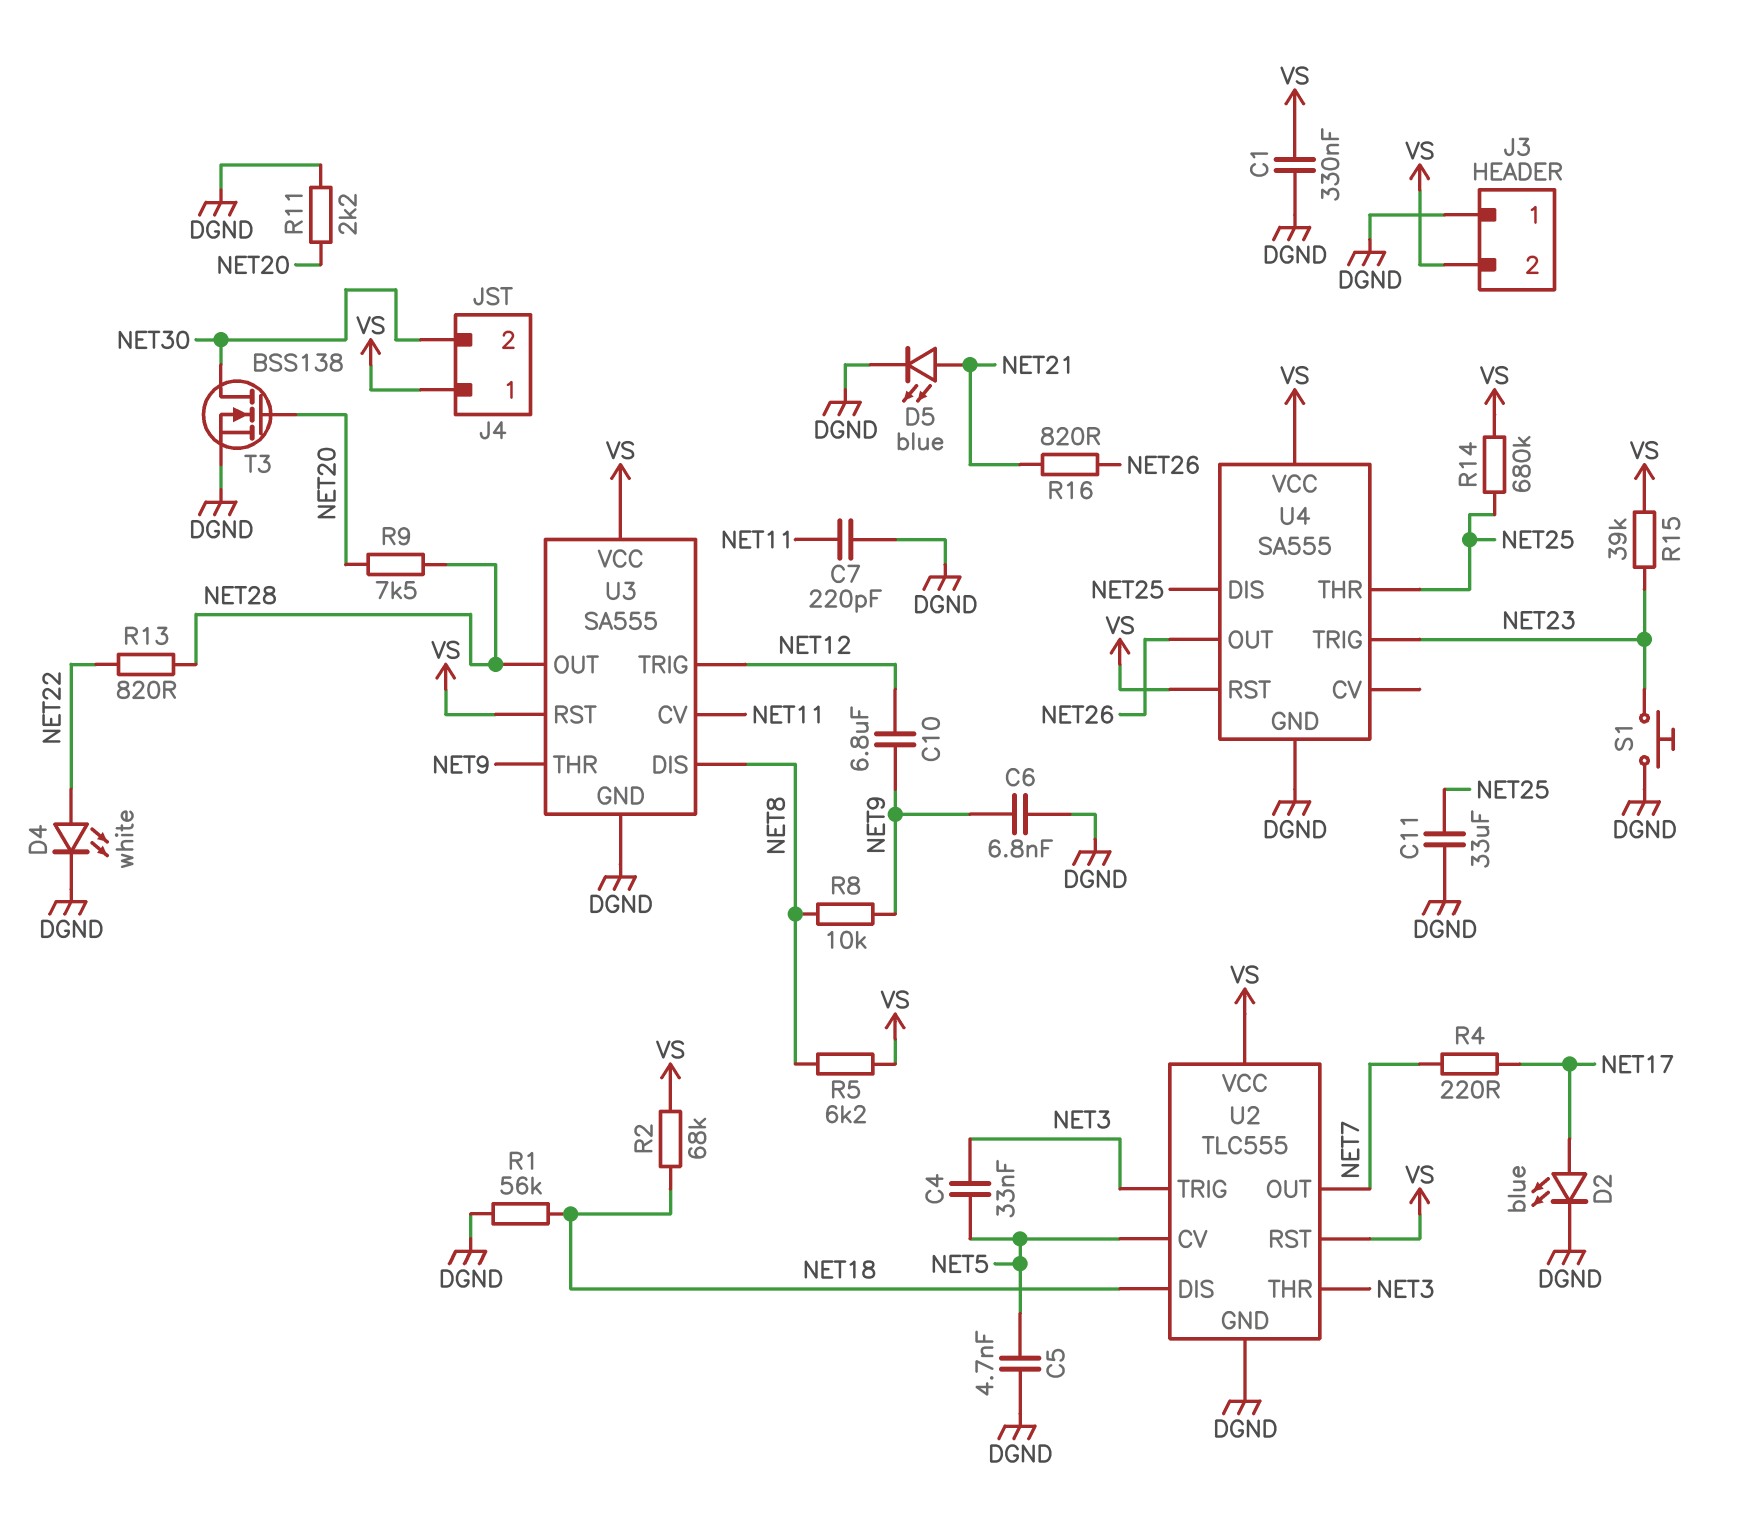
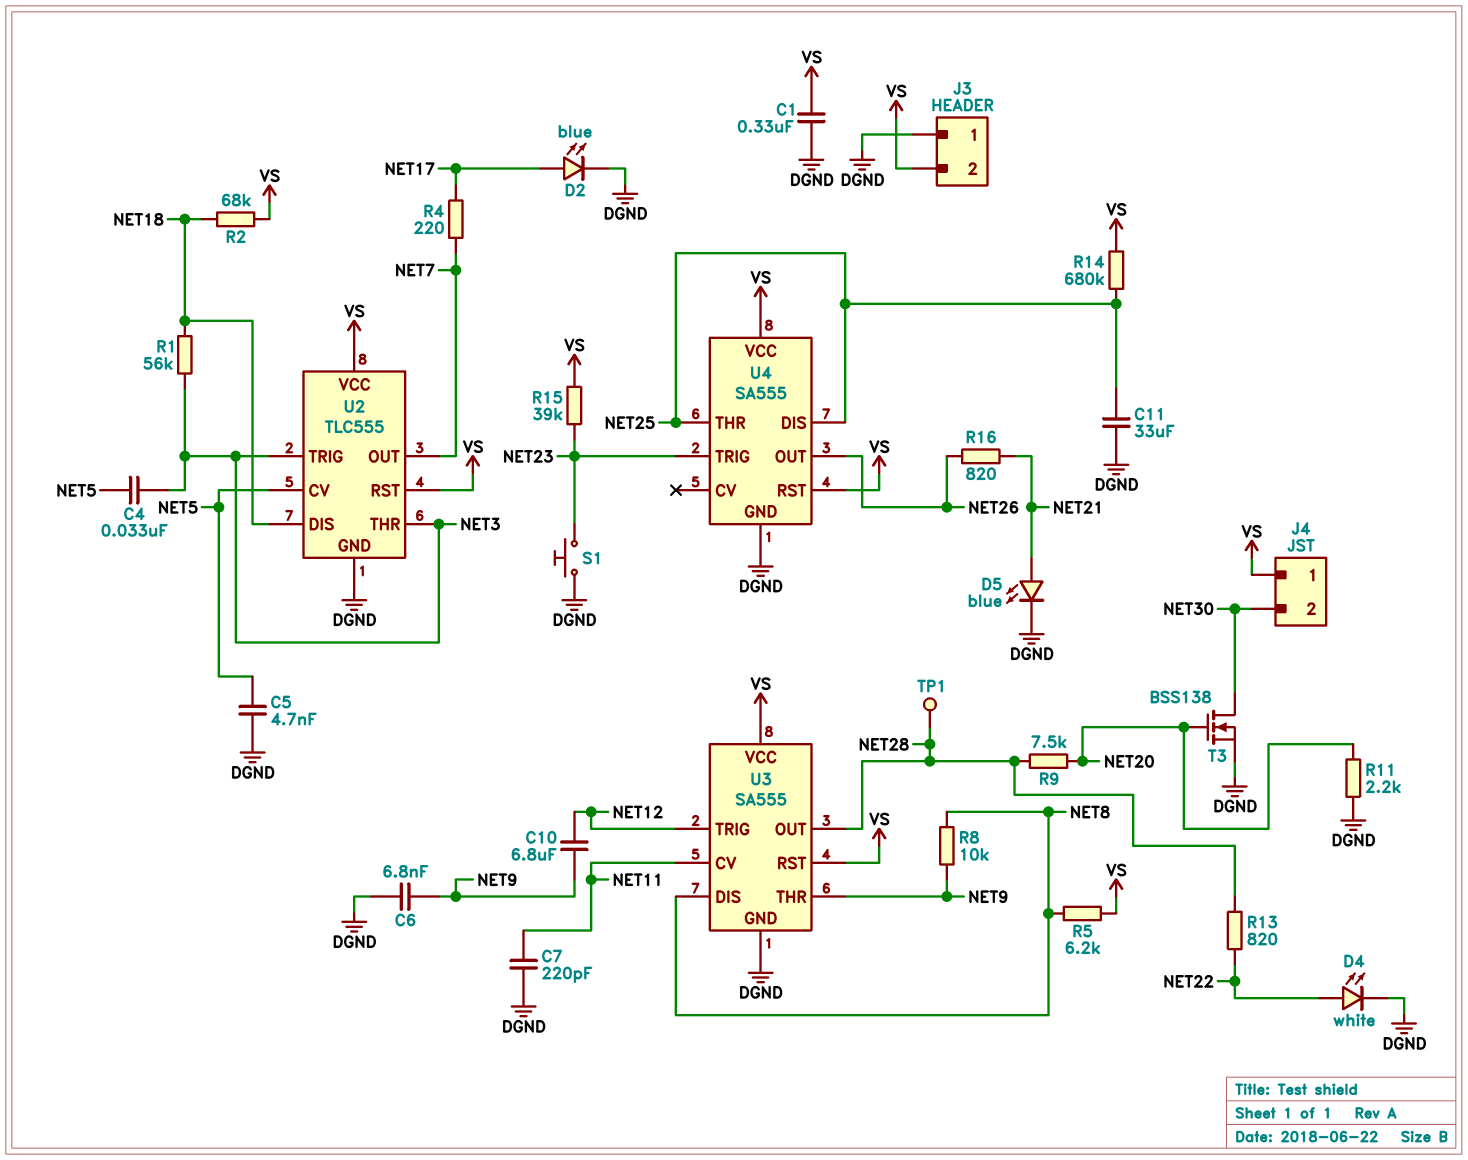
R1: 56k (DGND, NET18) -> 56k (NET3, NET18)
TP1: none -> test point (NET28)

